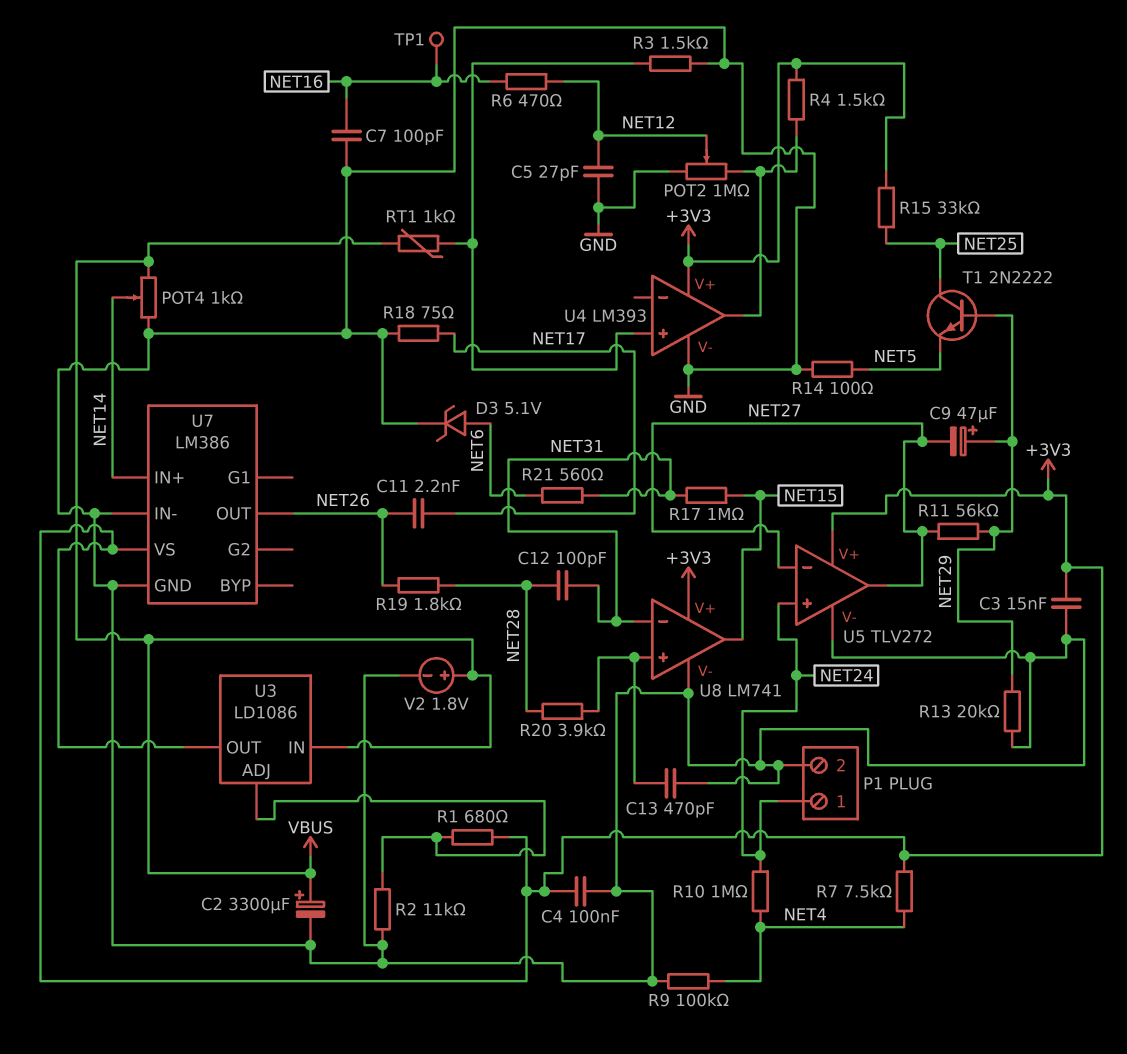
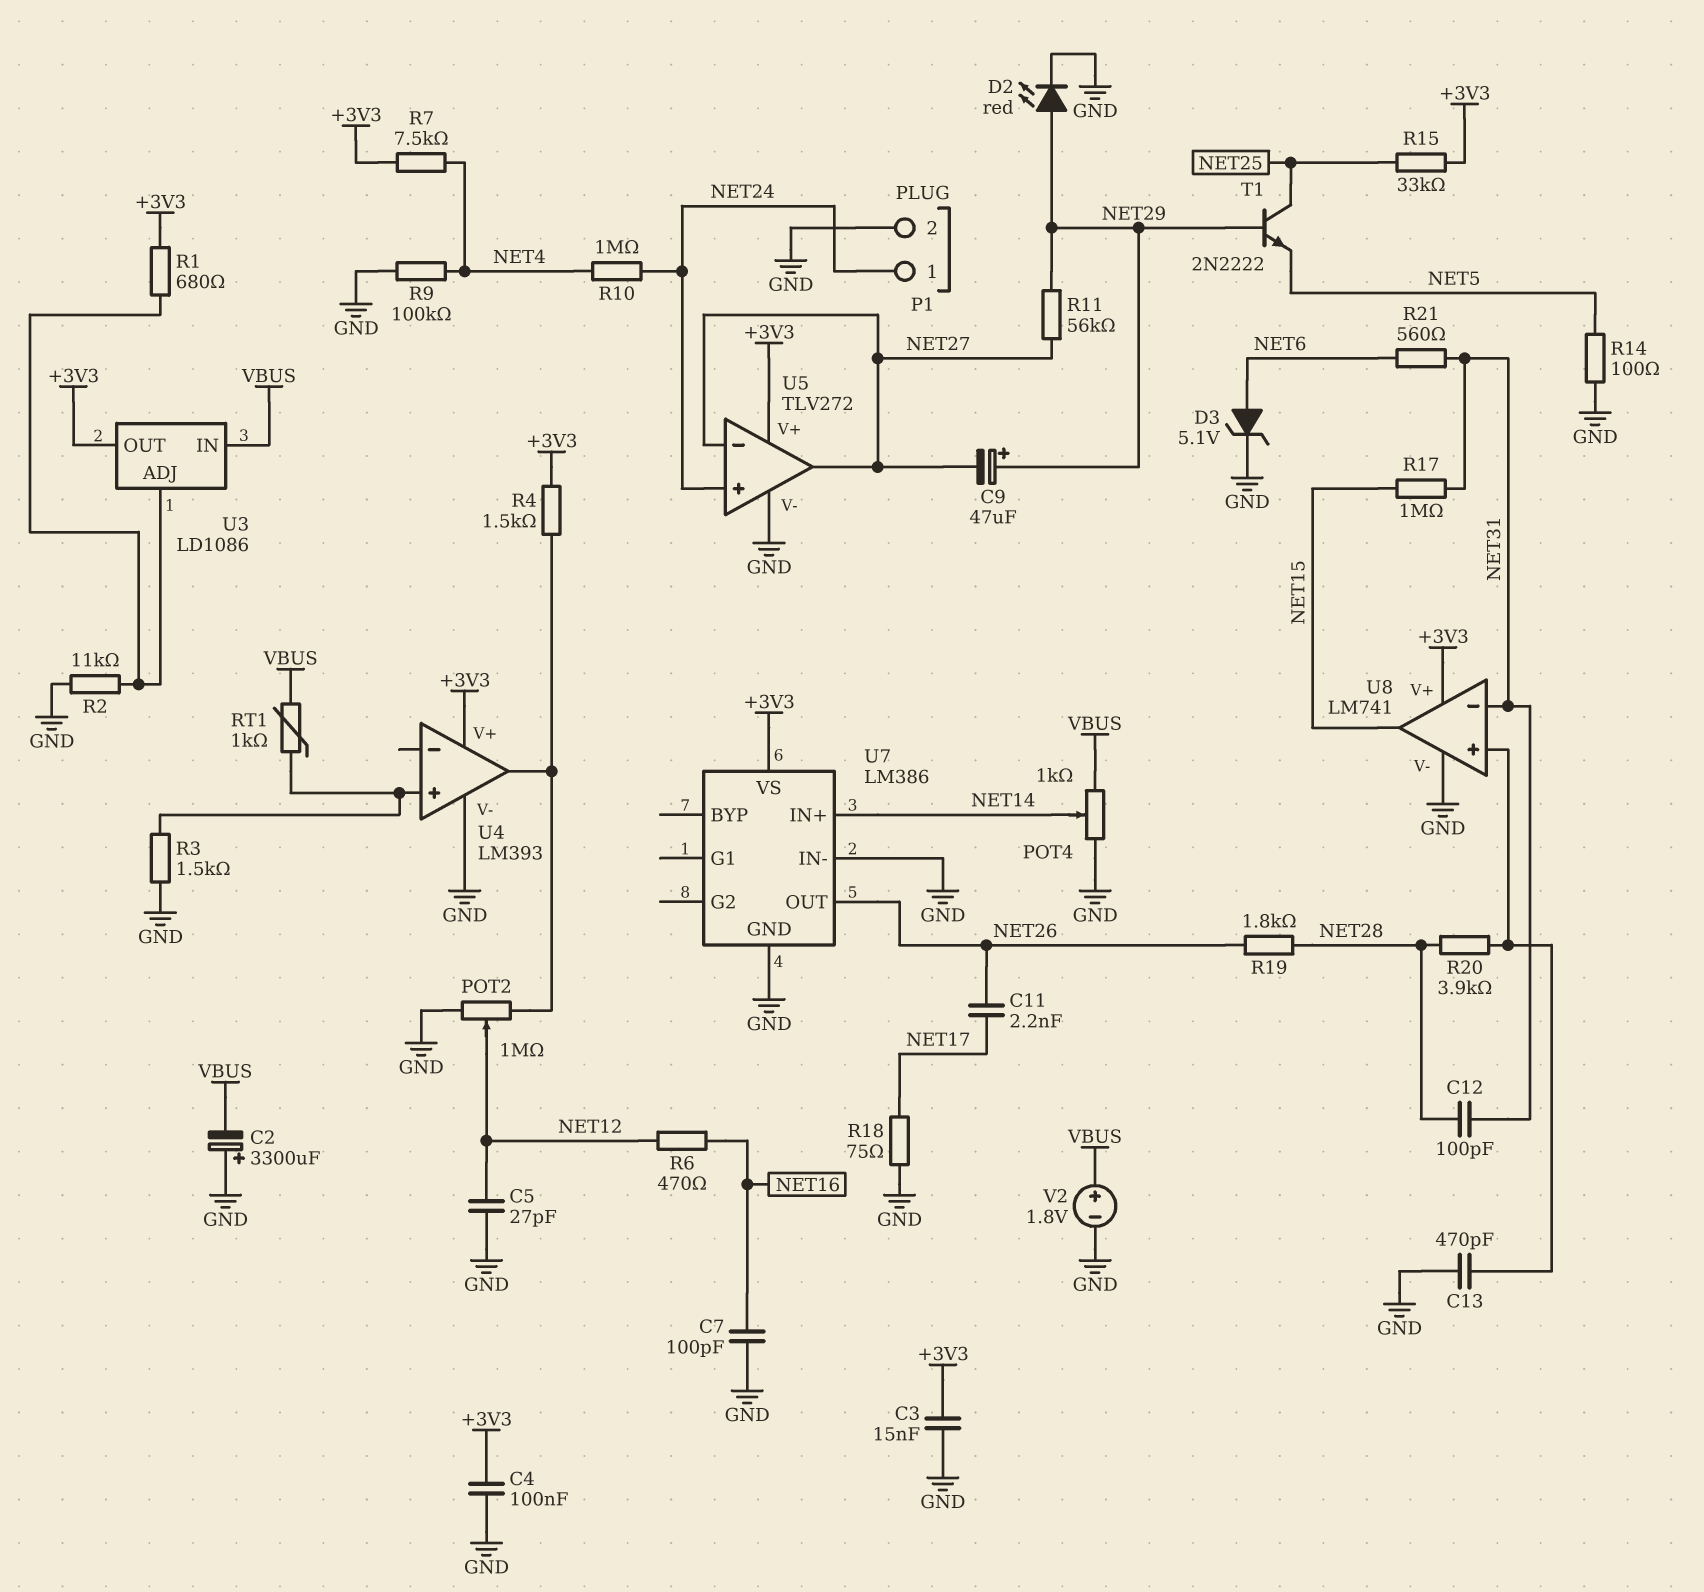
C2: 3300uF (plus VBUS, minus GND) -> 3300uF (plus GND, minus VBUS)
D2: none -> LED red (A NET29, K GND)
R13: 20k (GND, NET29) -> none
TP1: test point (NET16) -> none

